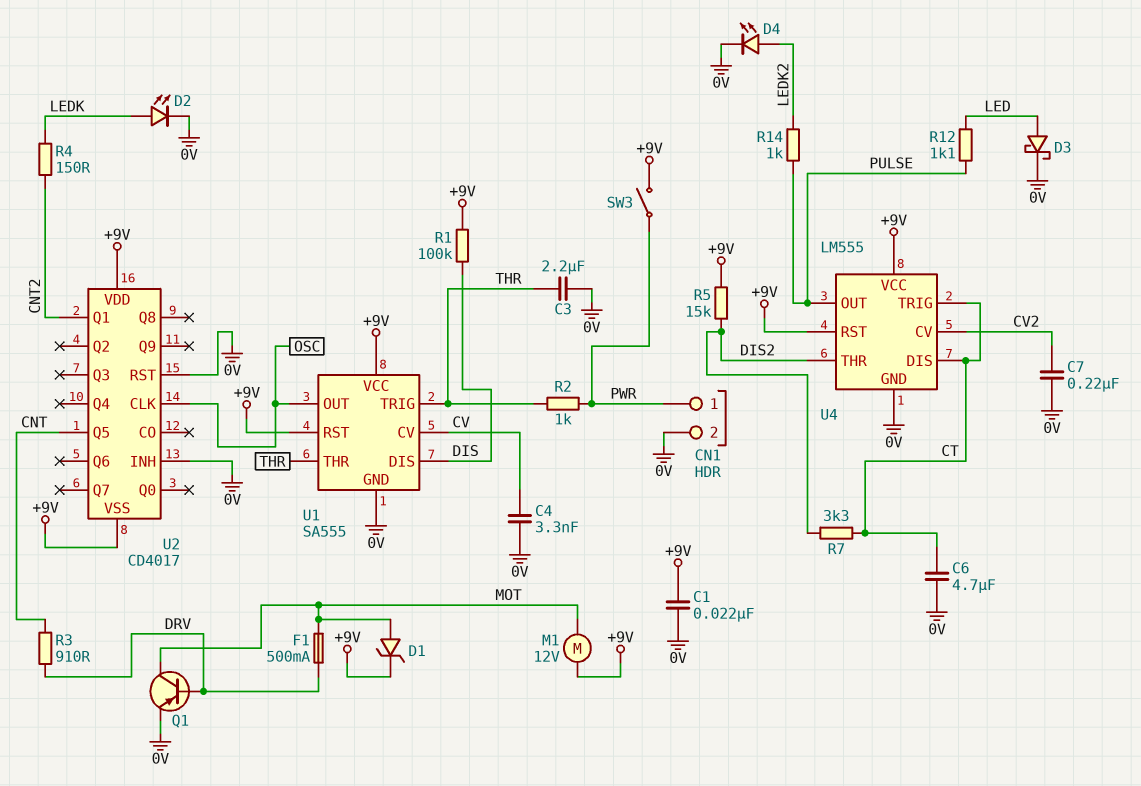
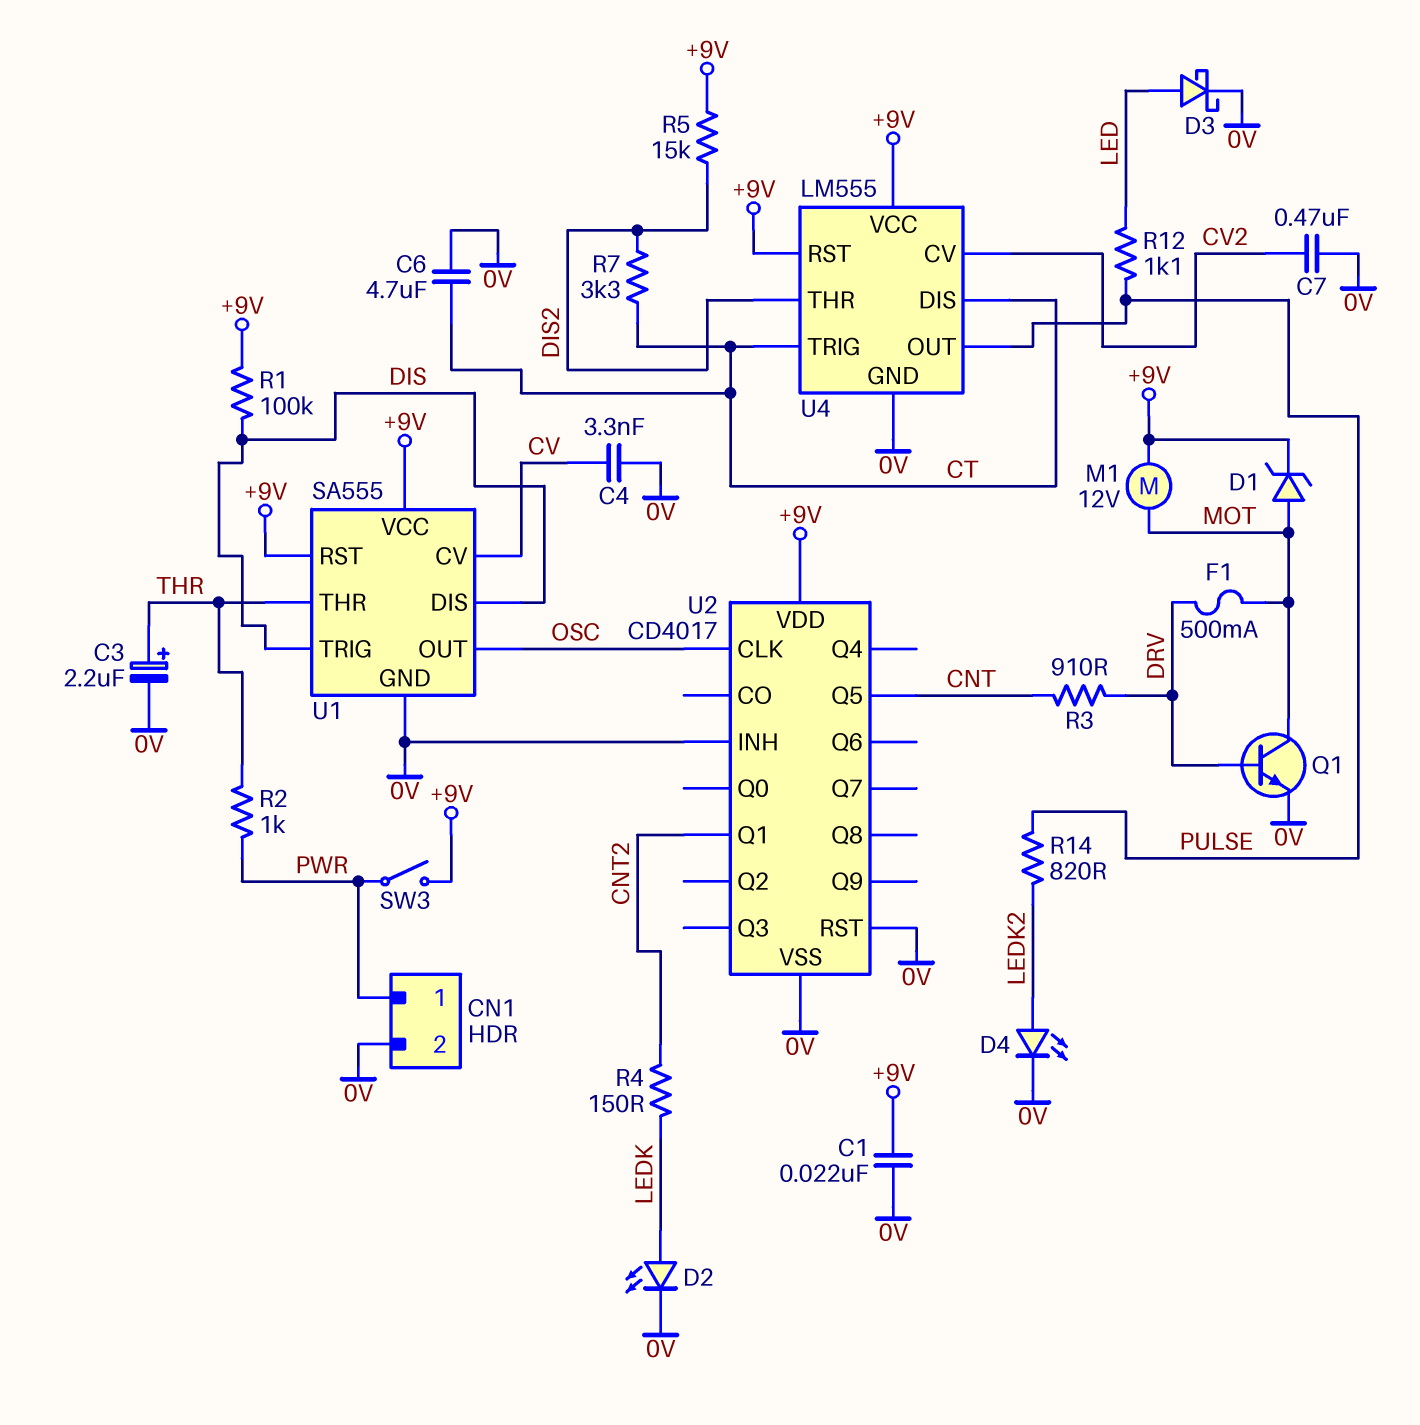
C3: 2.2uF (0V, THR) -> 2.2uF (plus THR, minus 0V)
C7: 220nF (0V, CV2) -> 470nF (0V, CV2)
Q1: PNP (B DRV, C MOT, E 0V) -> NPN (B DRV, C MOT, E 0V)
R14: 1k (LEDK2, PULSE) -> 820 (LEDK2, PULSE)
U1 pin TRIG: THR -> DIS
U2 pin VSS: +9V -> 0V

